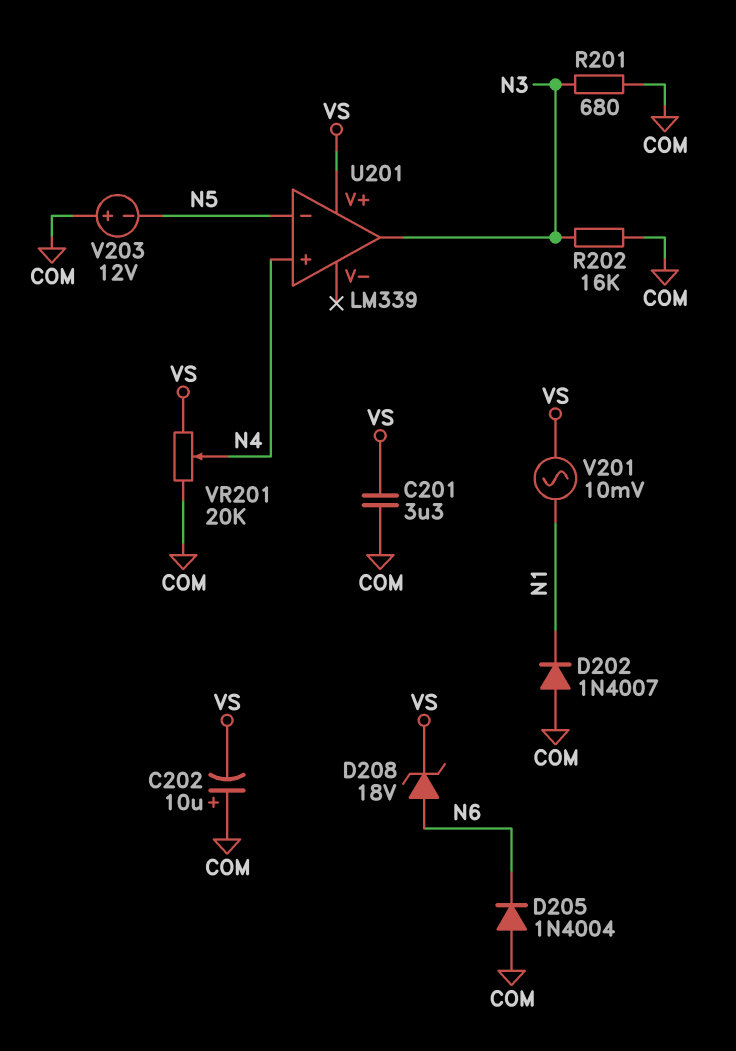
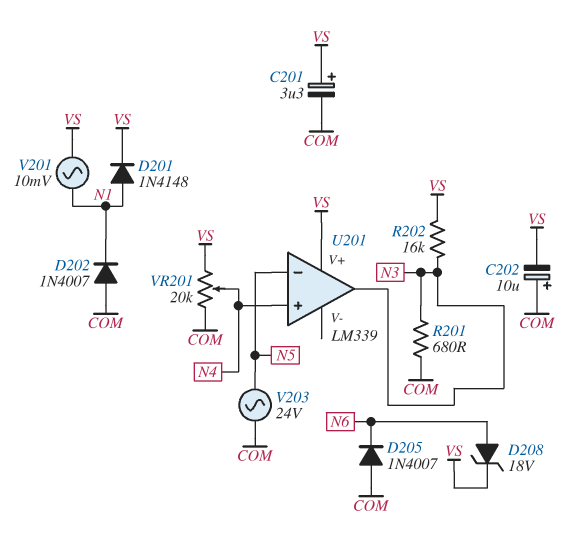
C201: 3.3uF (COM, VS) -> 3.3uF (plus VS, minus COM)
D201: none -> diode 1N4148 (A N1, K VS)
D205: diode 1N4004 (A COM, K N6) -> diode 1N4007 (A COM, K N6)
R202: 16k (COM, N3) -> 16k (N3, VS)
V203: 12V (plus COM, minus N5) -> AC 24V (COM, N5)

